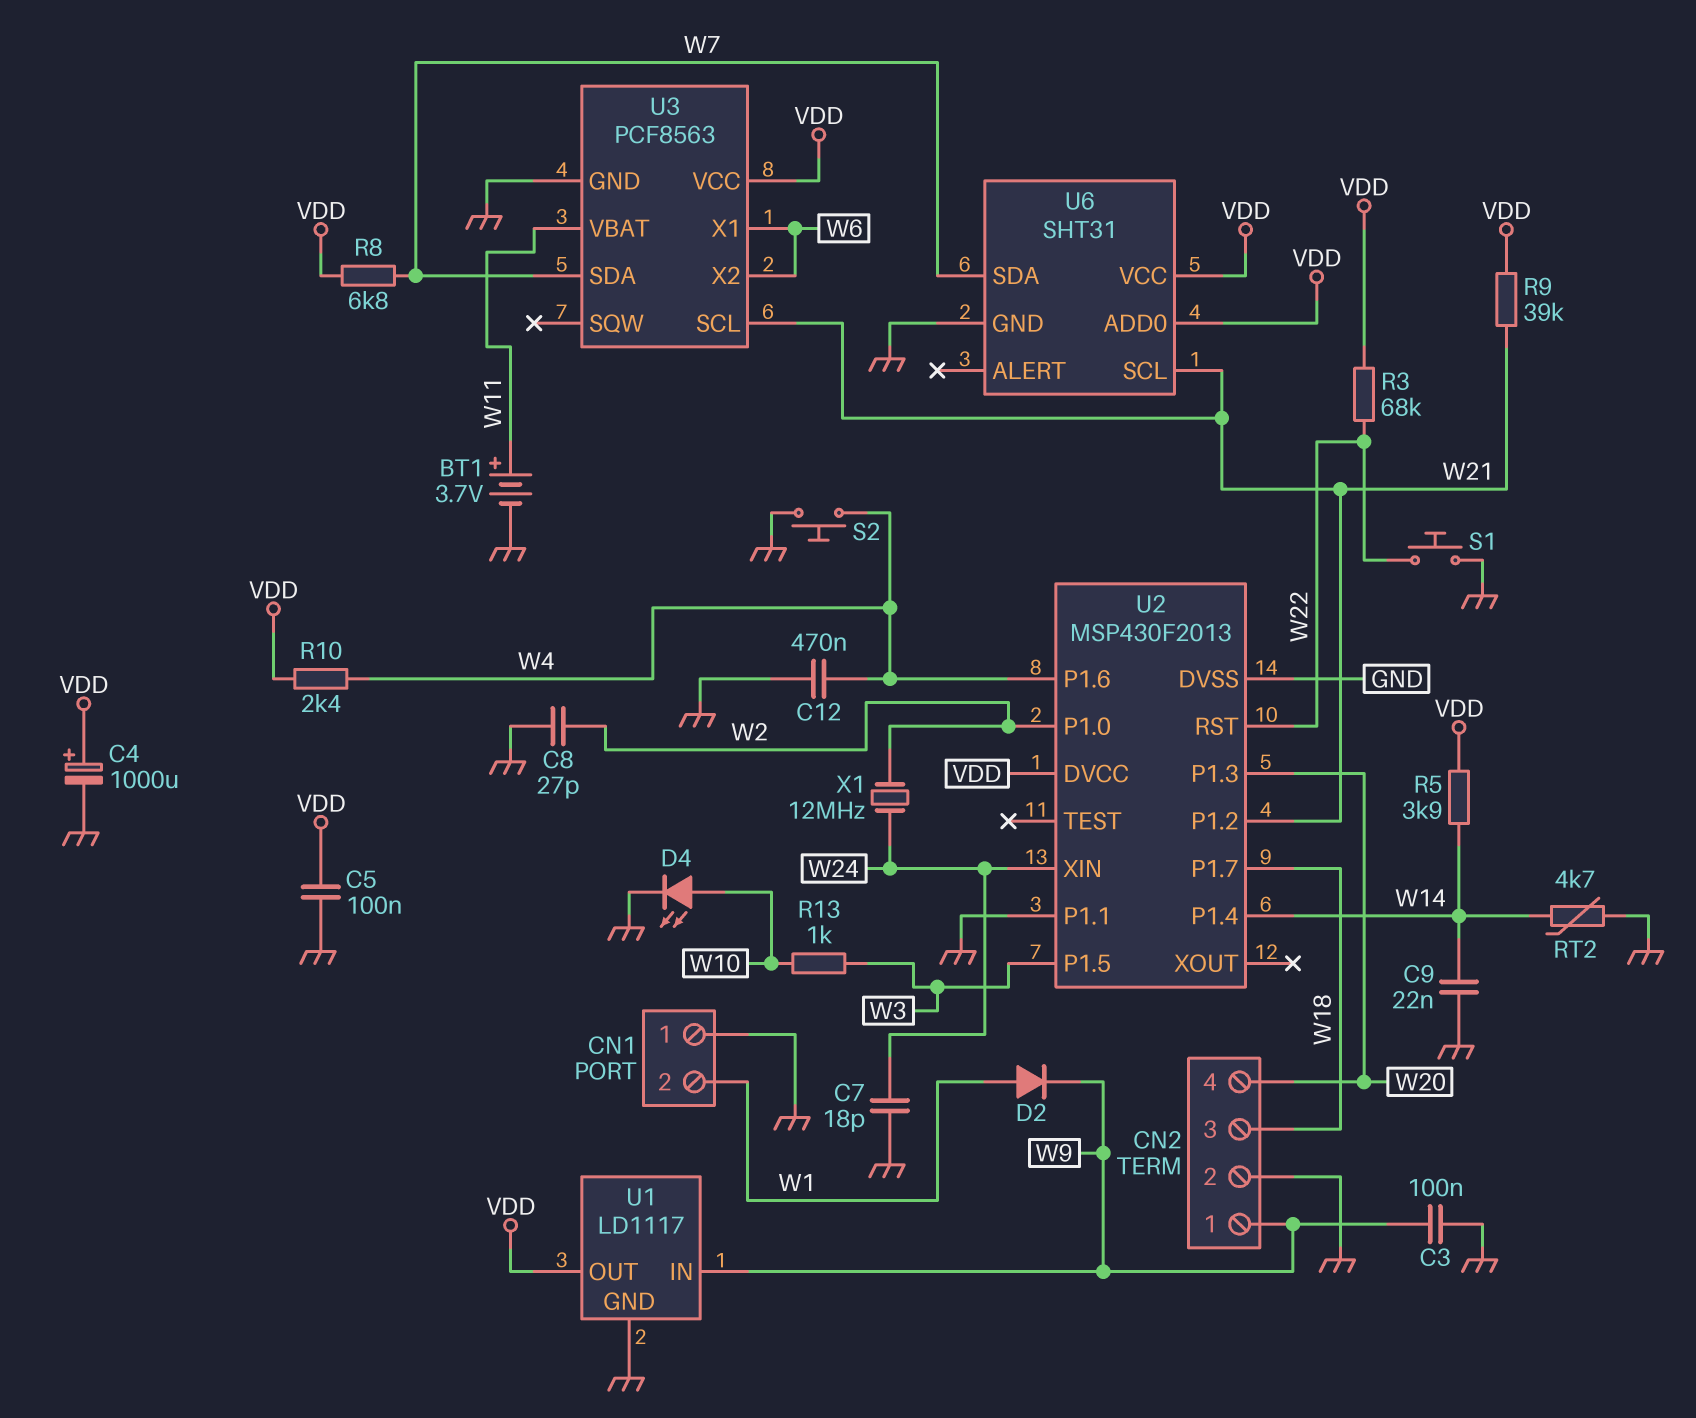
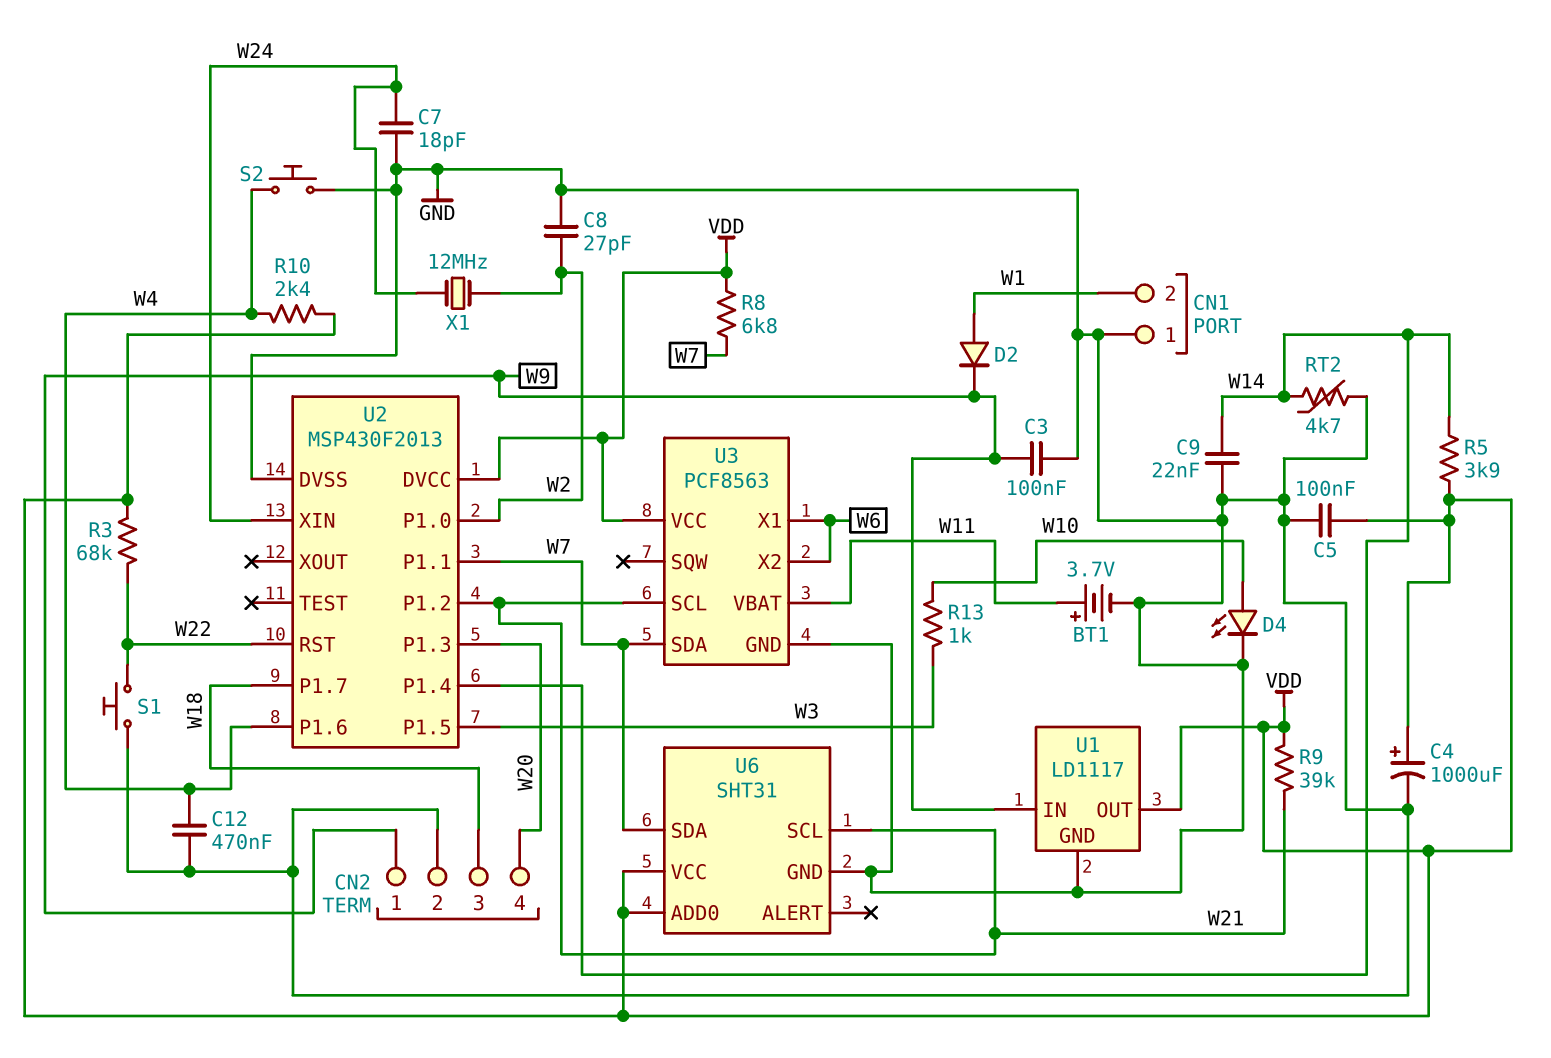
U2 pin P1.1: GND -> W7

